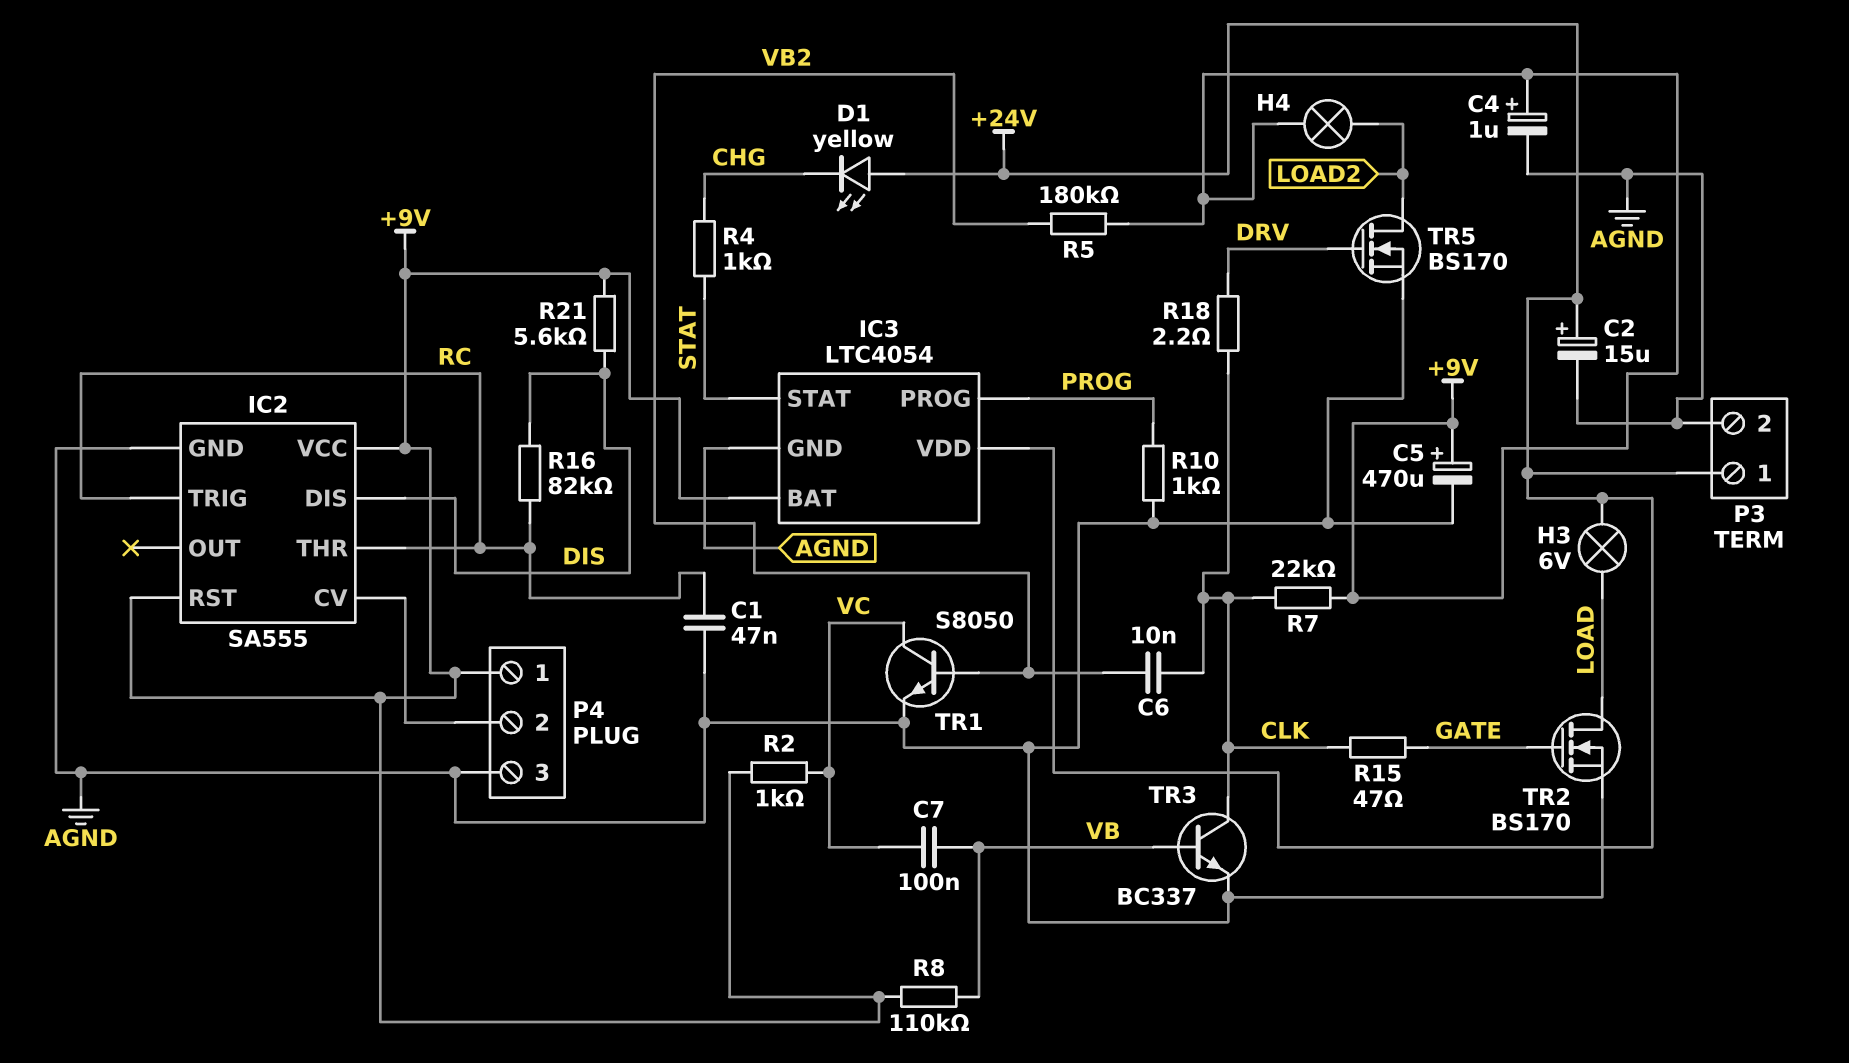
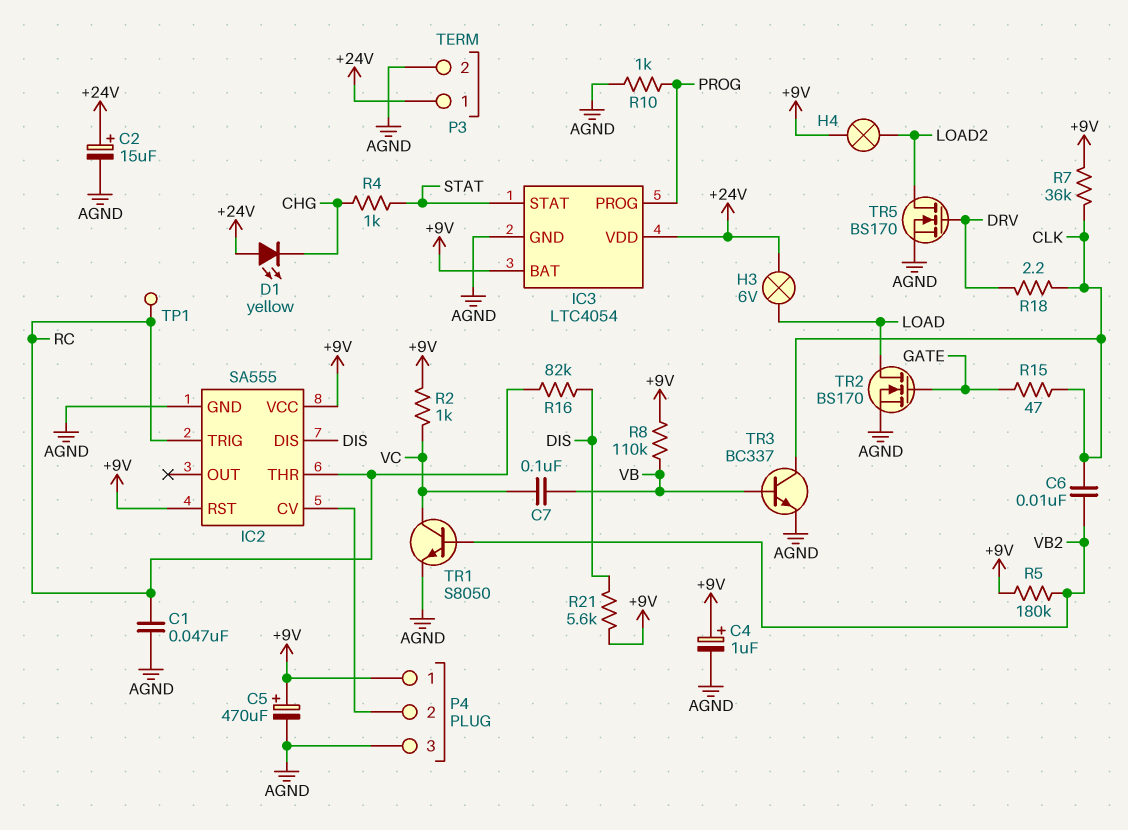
R7: 22k (+9V, CLK) -> 36k (+9V, CLK)
TP1: none -> test point (RC)

